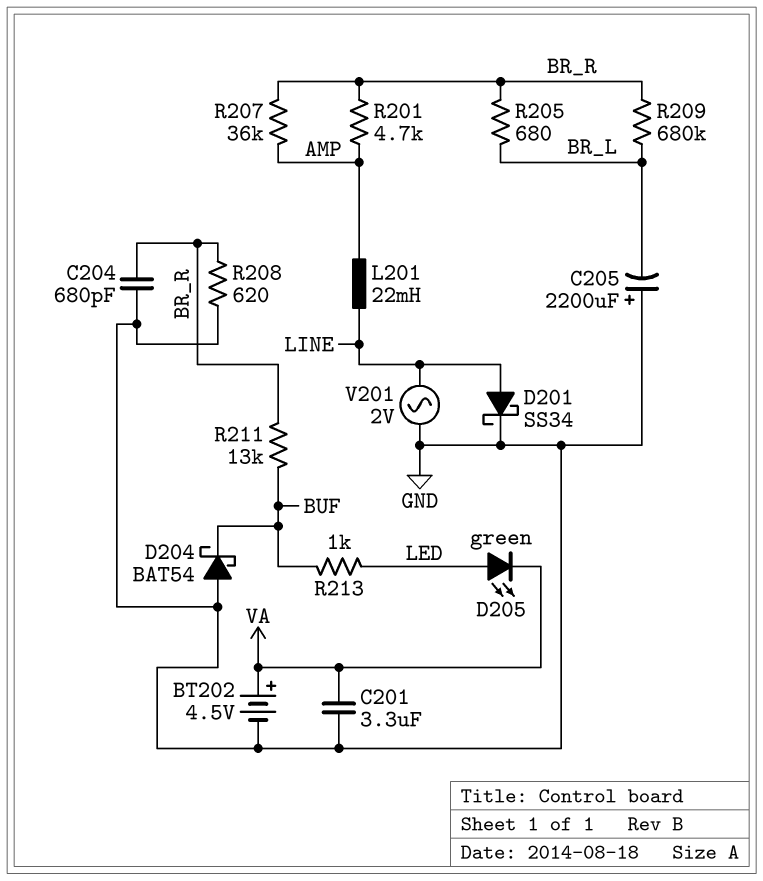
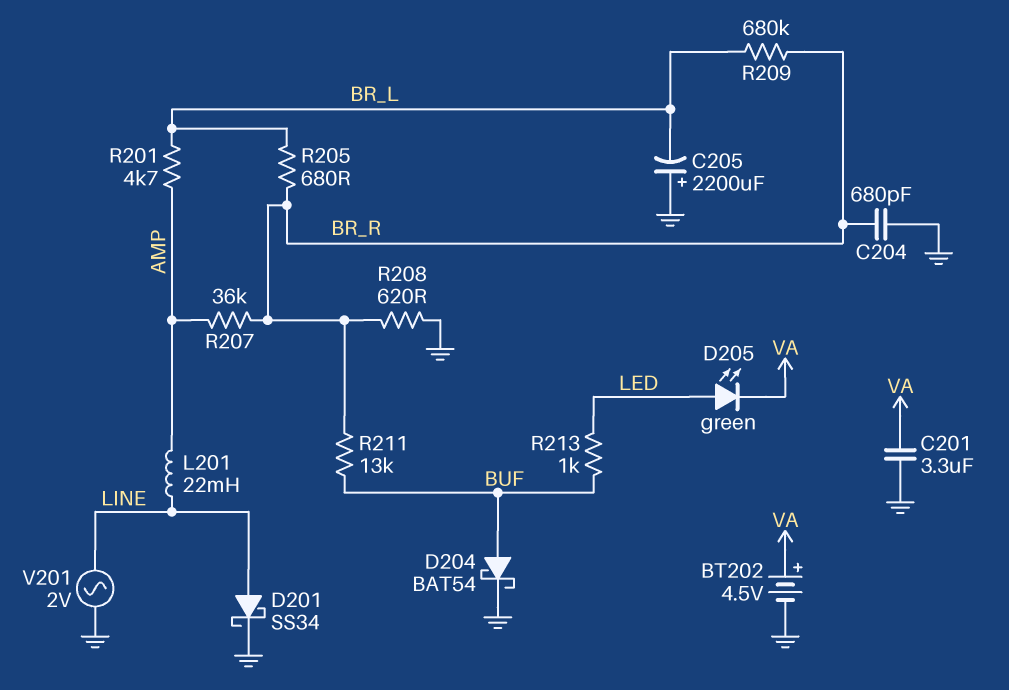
D204: schottky BAT54 (A GND, K BUF) -> schottky BAT54 (A BUF, K GND)
R201: 4.7k (AMP, BR_R) -> 4.7k (AMP, BR_L)

